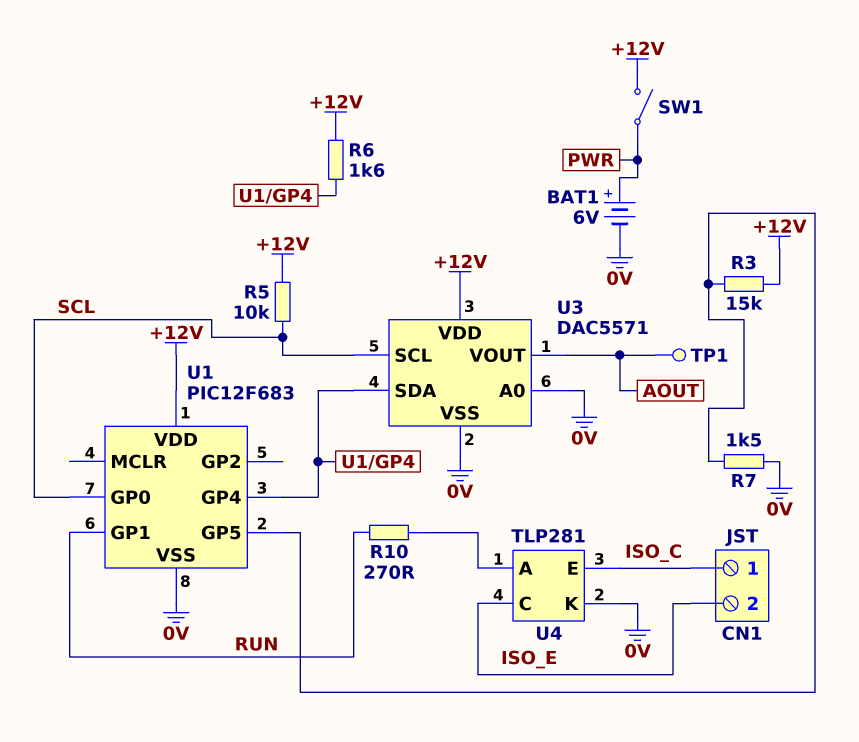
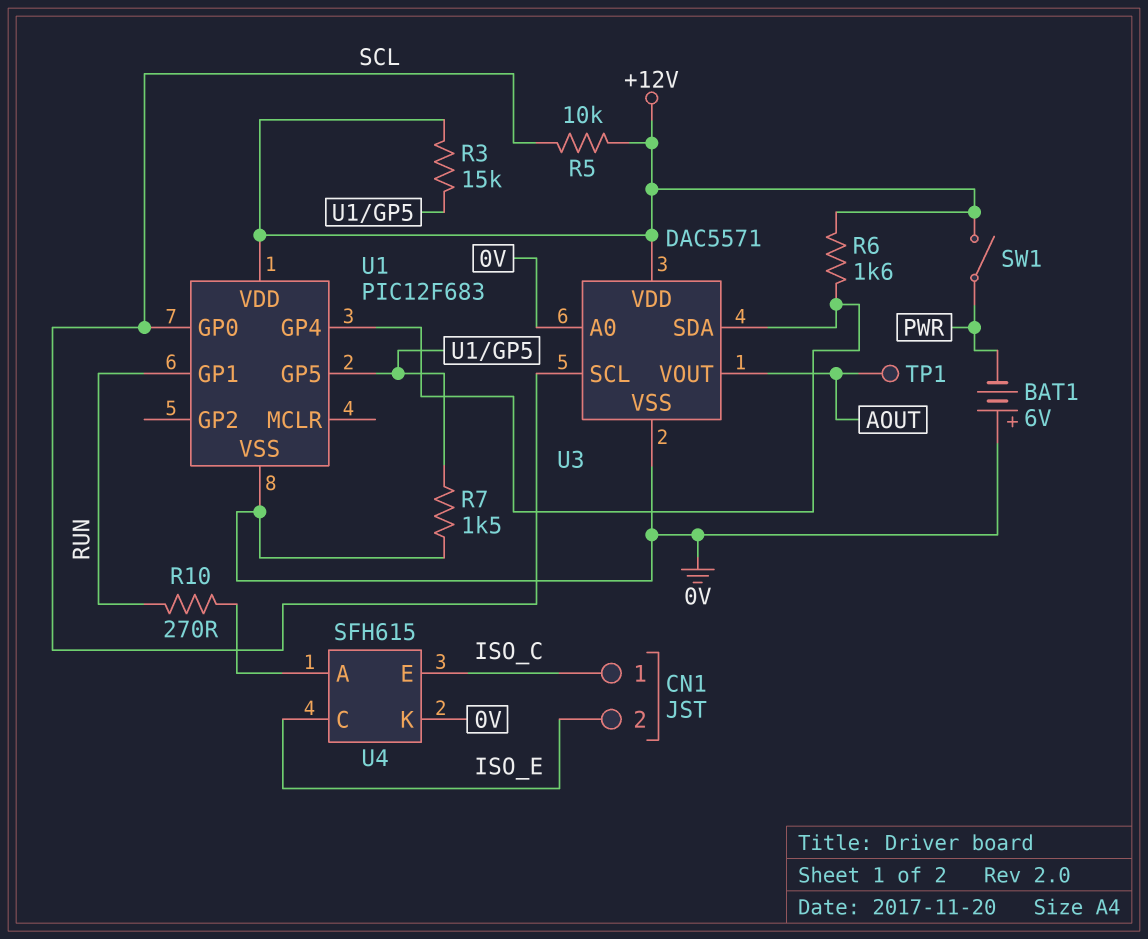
BAT1: 6V (plus PWR, minus 0V) -> 6V (plus 0V, minus PWR)
U4: TLP281 -> SFH615

